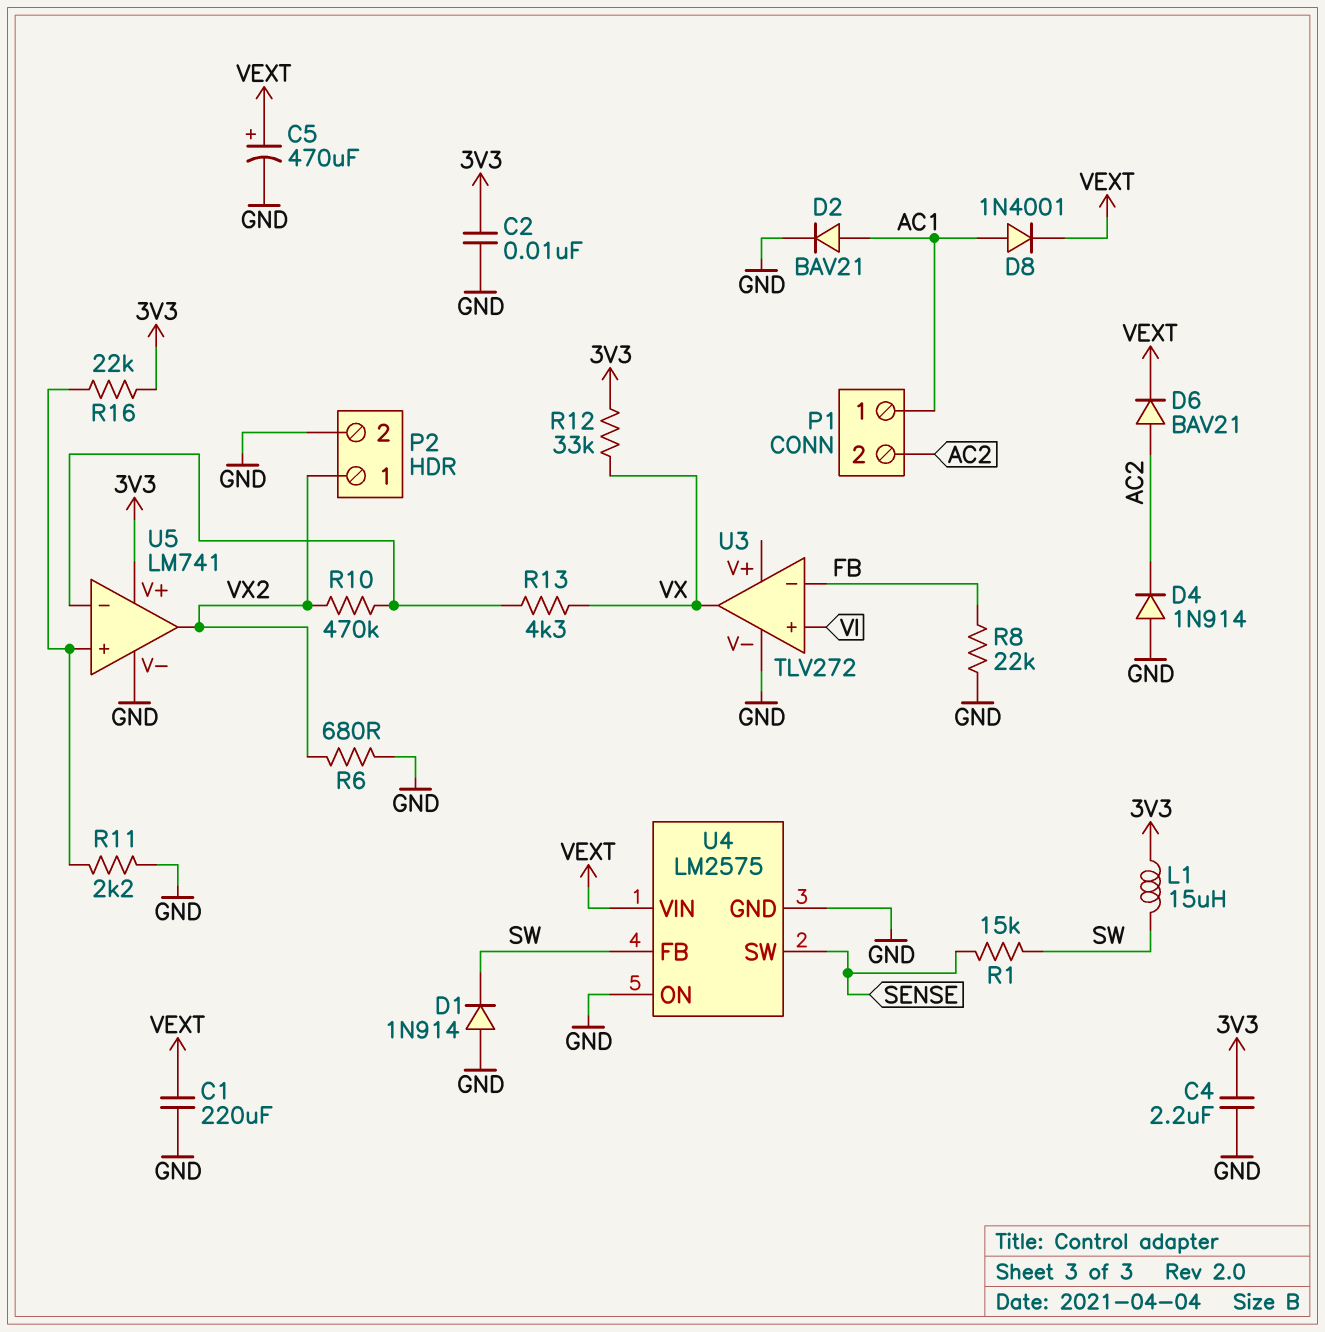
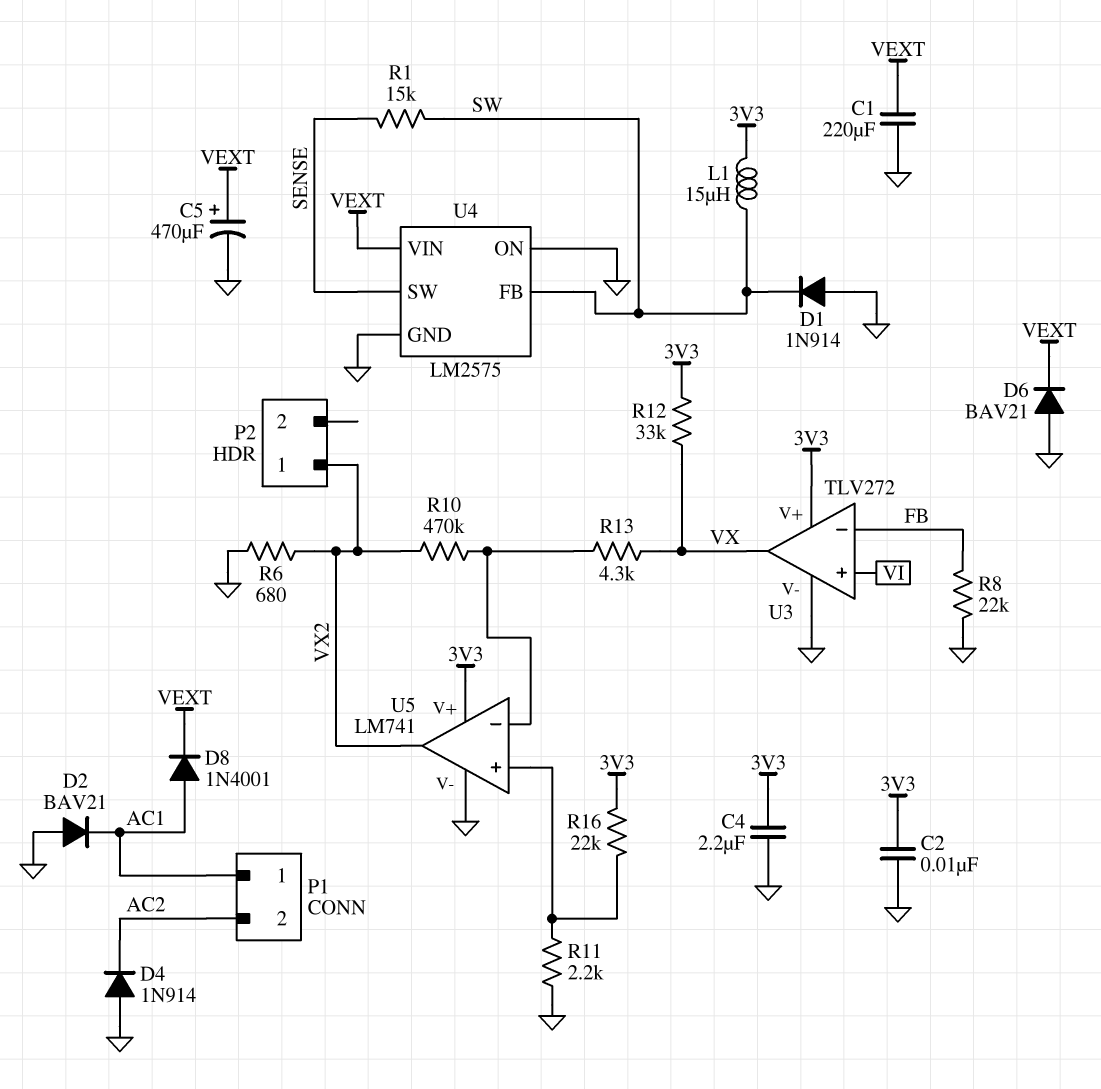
D2: diode BAV21 (A AC1, K GND) -> diode BAV21 (A GND, K AC1)
D6: diode BAV21 (A AC2, K VEXT) -> diode BAV21 (A GND, K VEXT)
P2 pin 2: GND -> none
U3 pin V+: none -> 3V3

